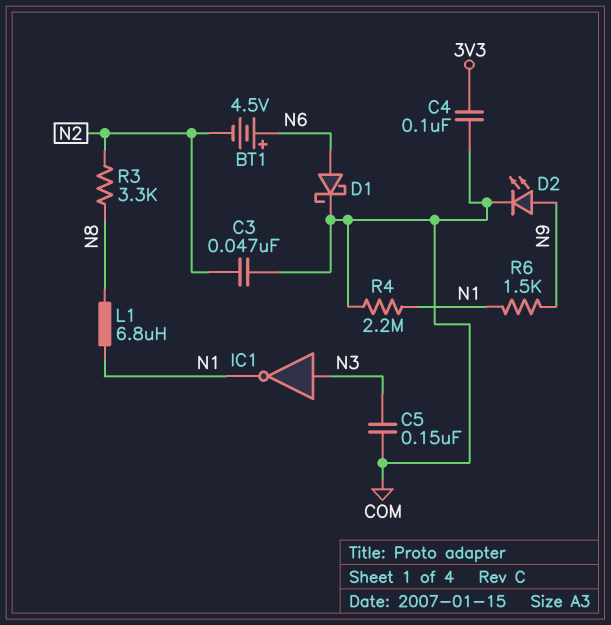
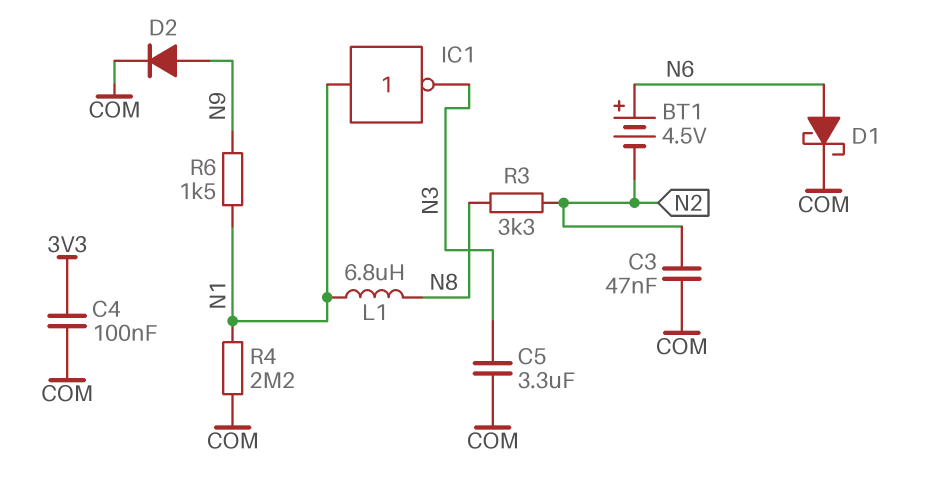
C5: 150nF (COM, N3) -> 3.3uF (COM, N3)
D2: LED (A N9, K COM) -> diode (A N9, K COM)
IC1: NOT (in N3, out N1) -> NOT (in N1, out N3)

